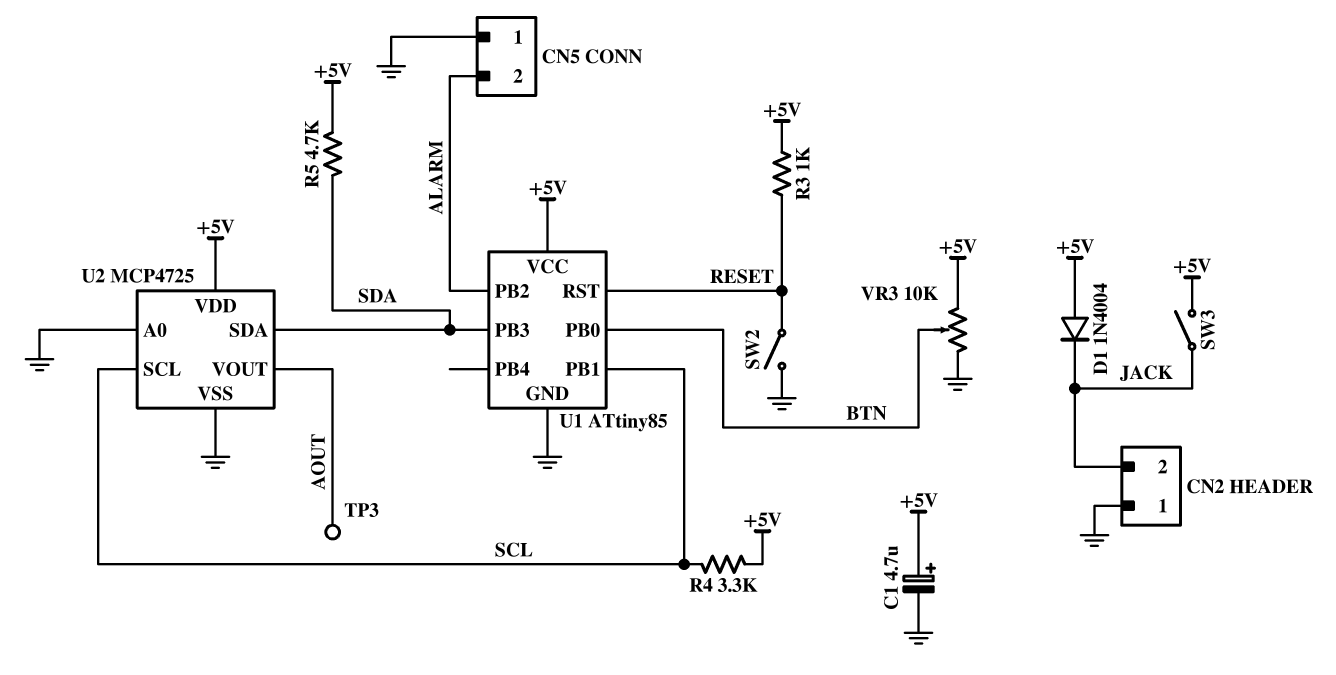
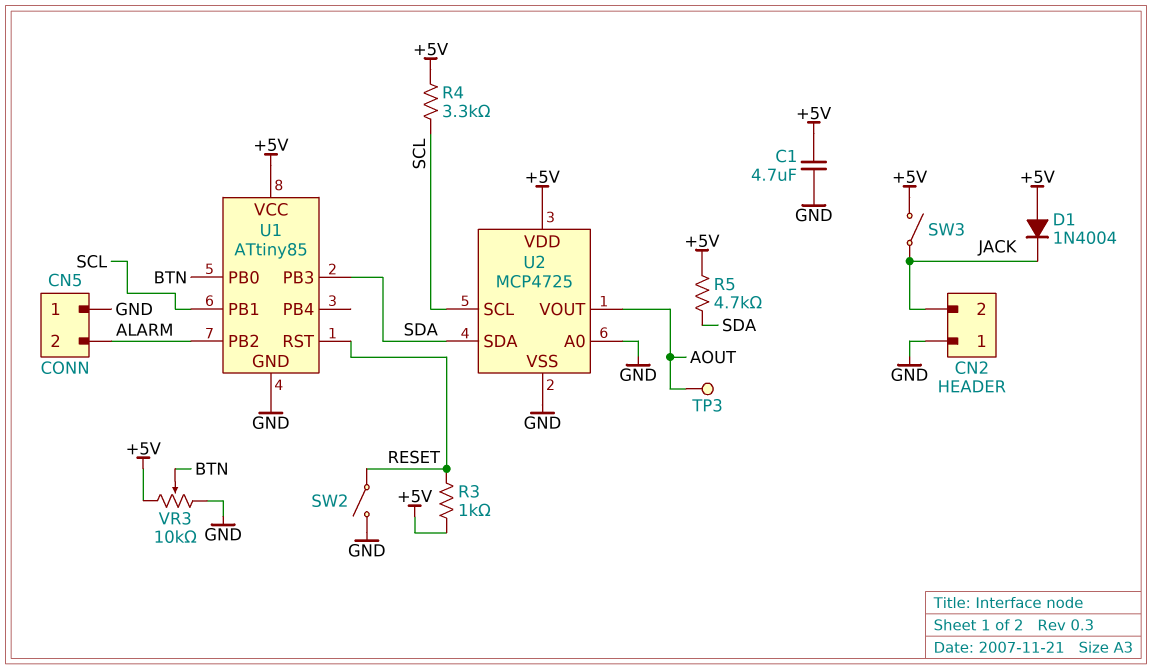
C1: 4.7uF (plus +5V, minus GND) -> 4.7uF (+5V, GND)

